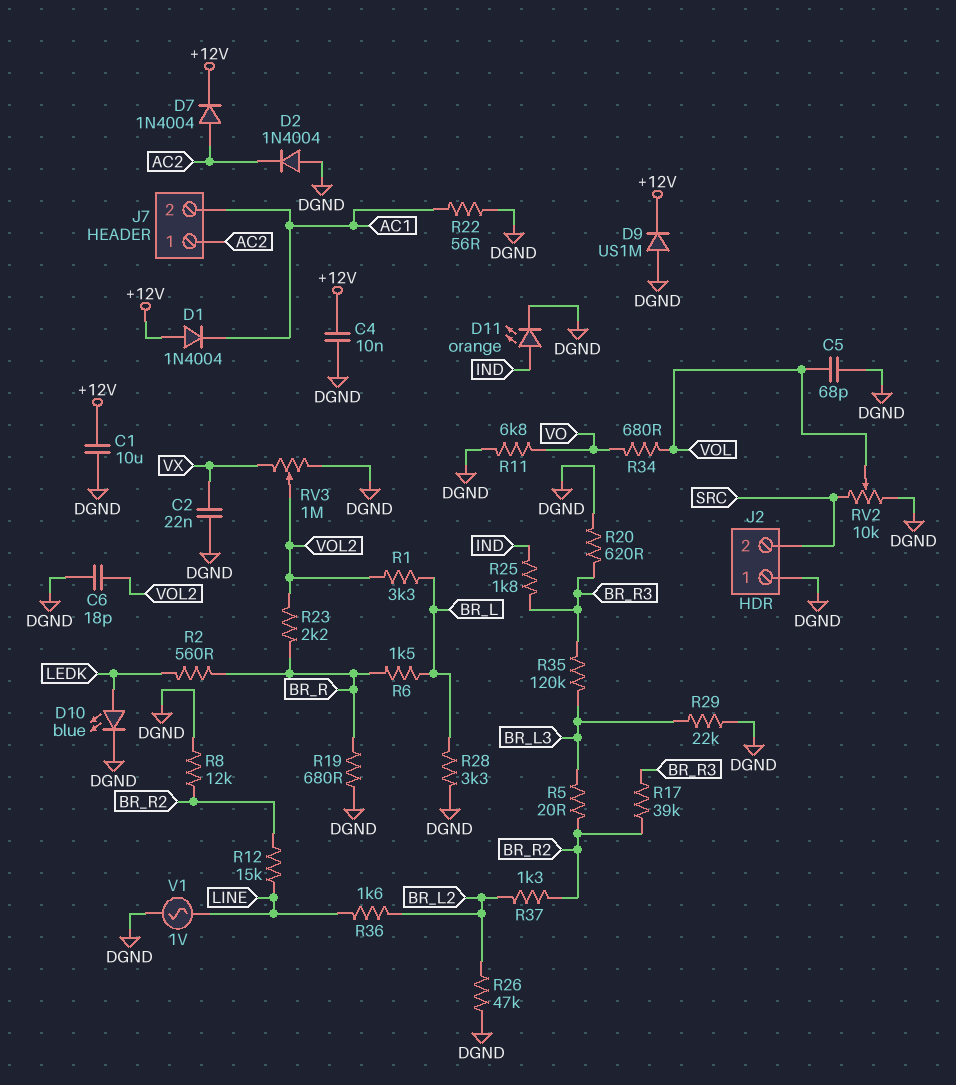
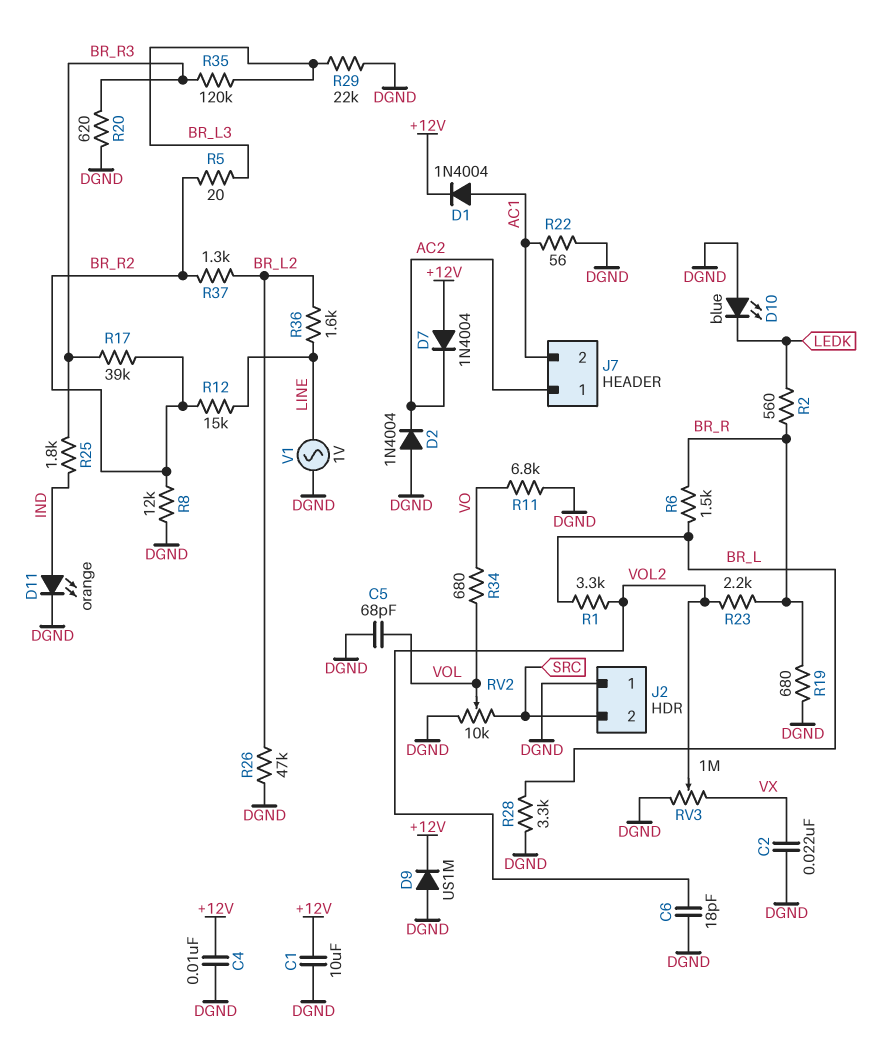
D1: diode 1N4004 (A +12V, K AC1) -> diode 1N4004 (A AC1, K +12V)
D7: diode 1N4004 (A AC2, K +12V) -> diode 1N4004 (A +12V, K AC2)
D10: LED blue (A LEDK, K DGND) -> LED blue (A DGND, K LEDK)

